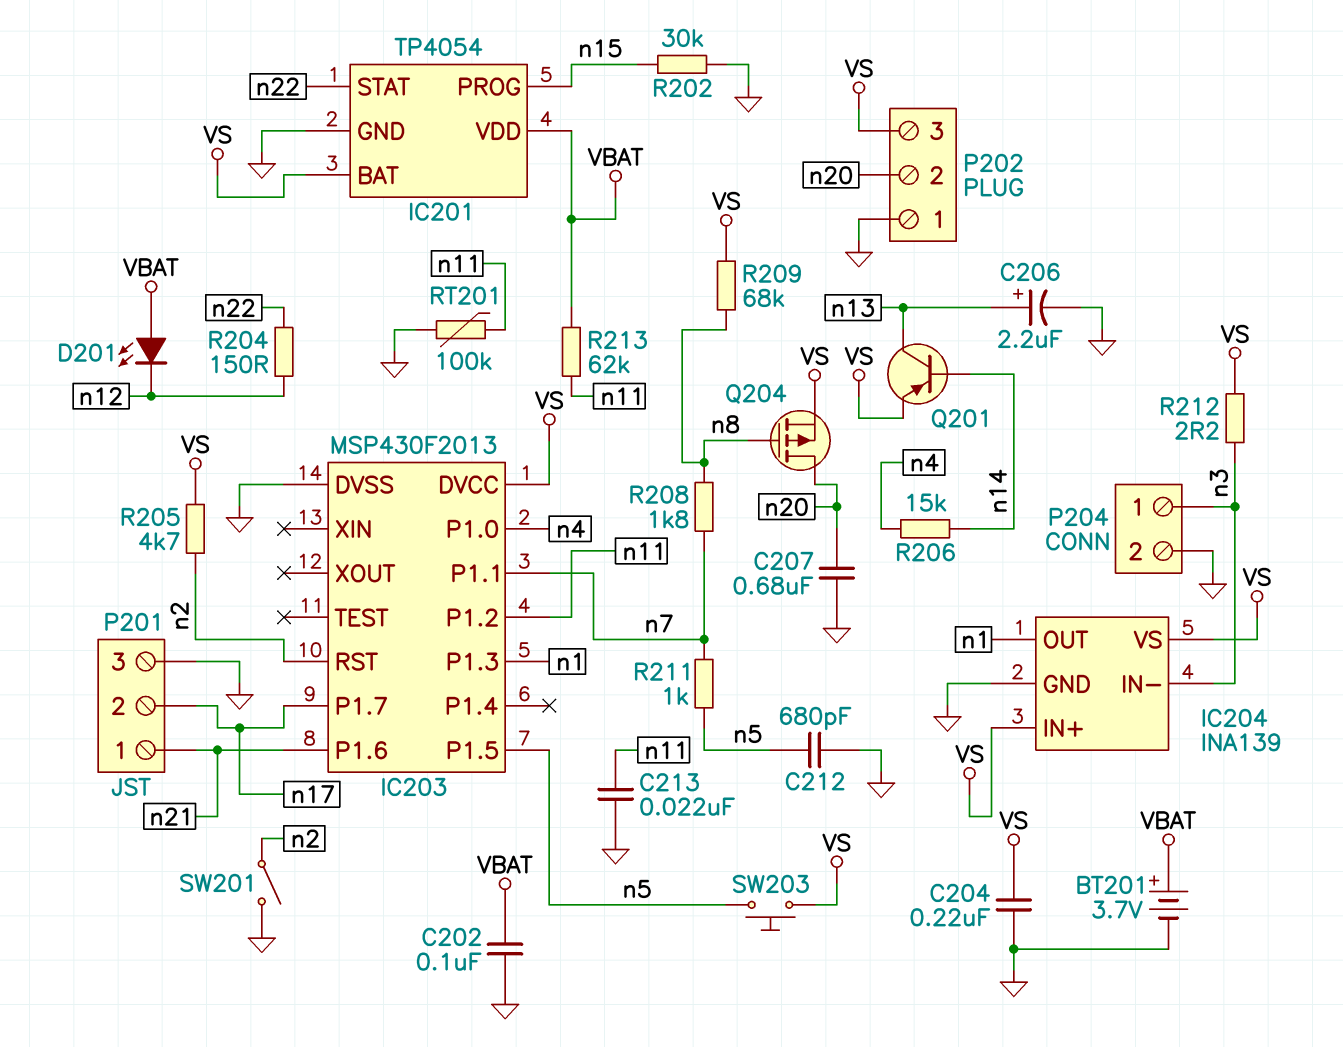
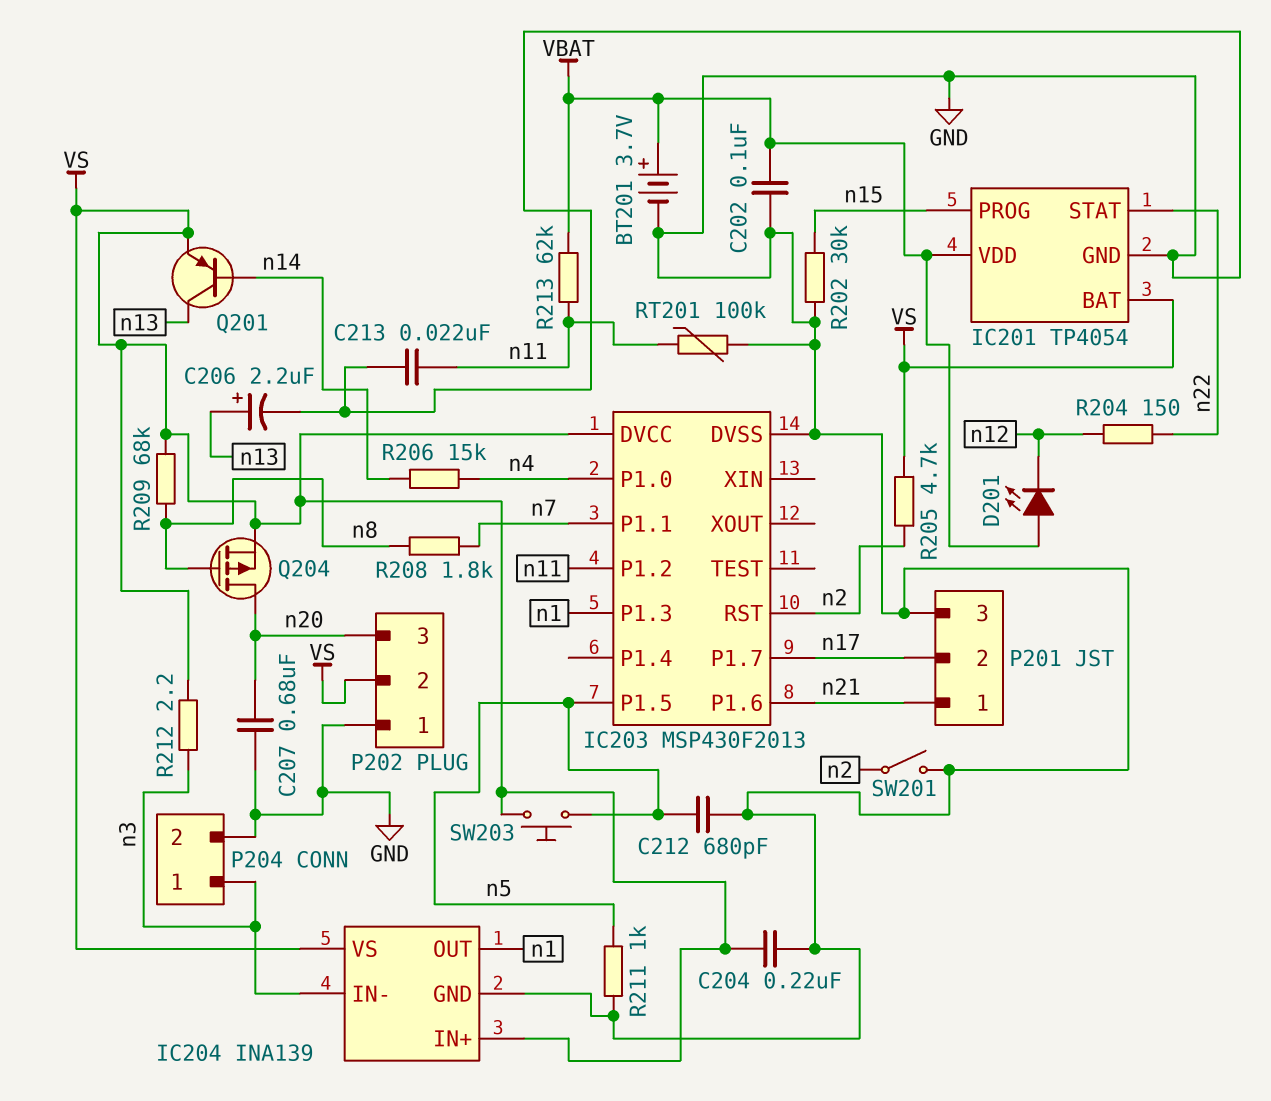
P202 pin 2: n20 -> VS
P202 pin 3: VS -> n20
R211: 1k (n5, n7) -> 1k (GND, n5)

